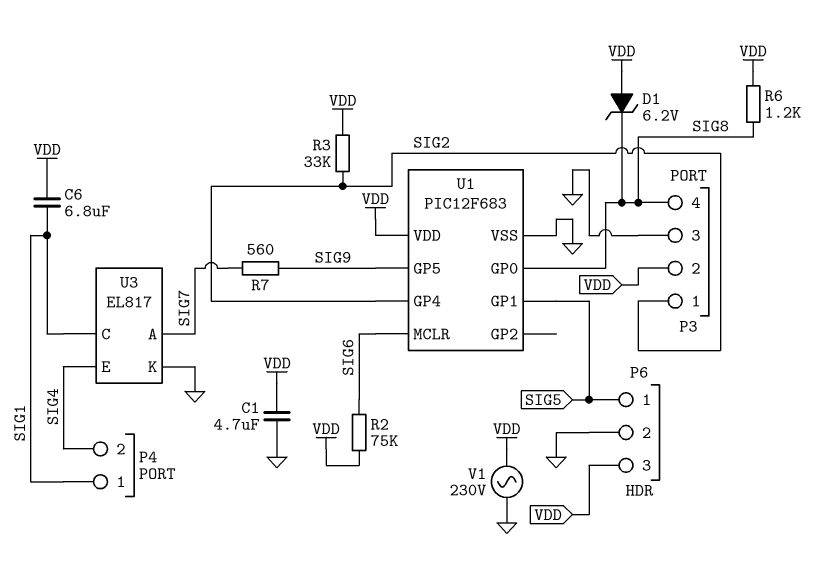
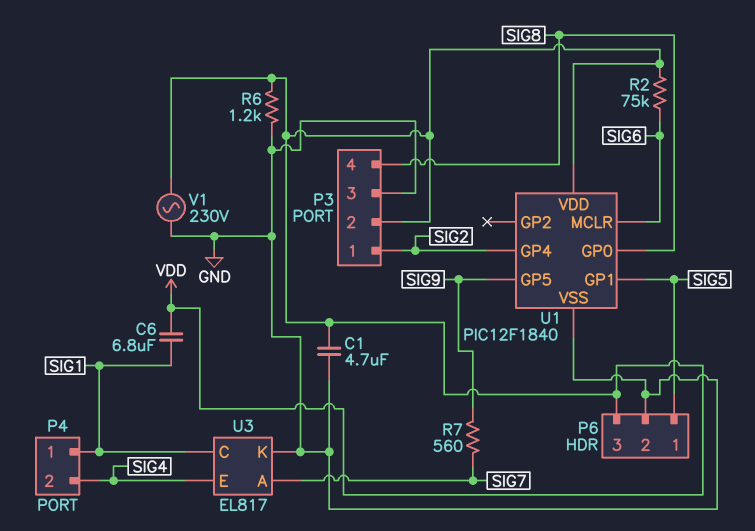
D1: zener 6.2V (A VDD, K SIG8) -> none
R3: 33k (SIG2, VDD) -> none
R6: 1.2k (SIG8, VDD) -> 1.2k (GND, VDD)
U1: PIC12F683 -> PIC12F1840

